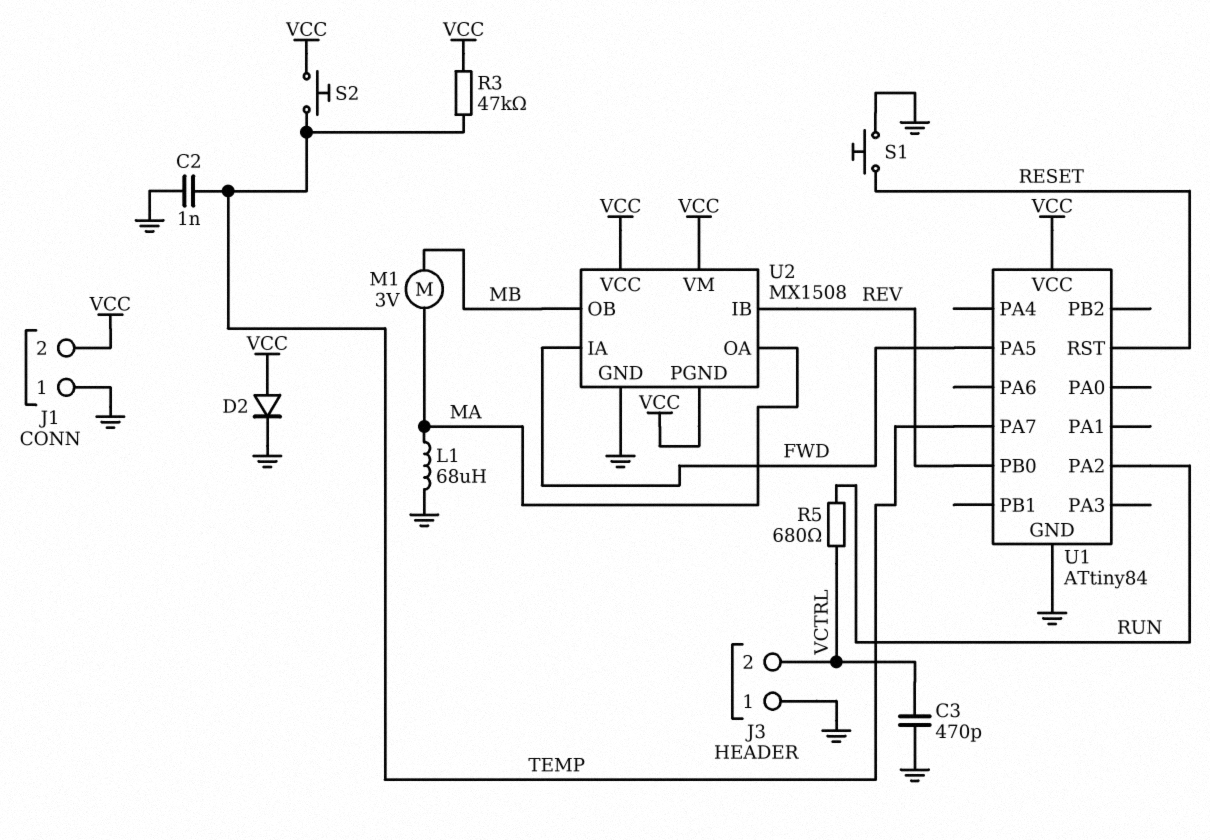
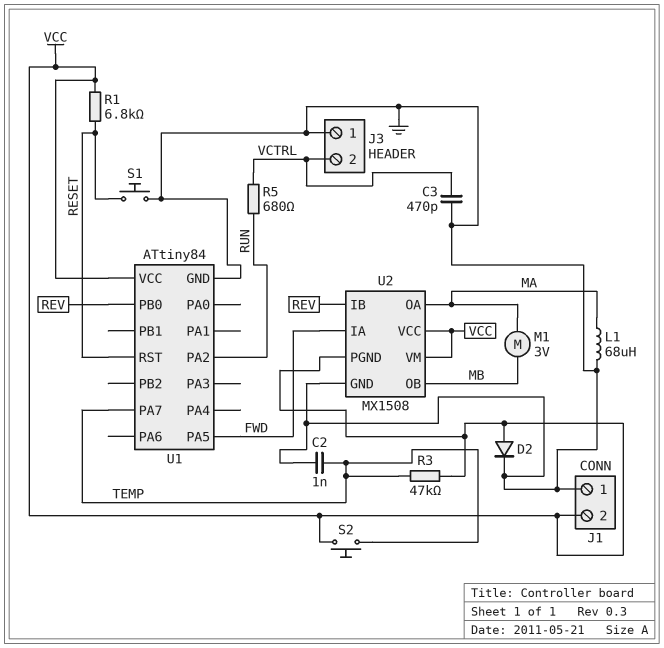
R1: none -> 6.8k (RESET, VCC)

